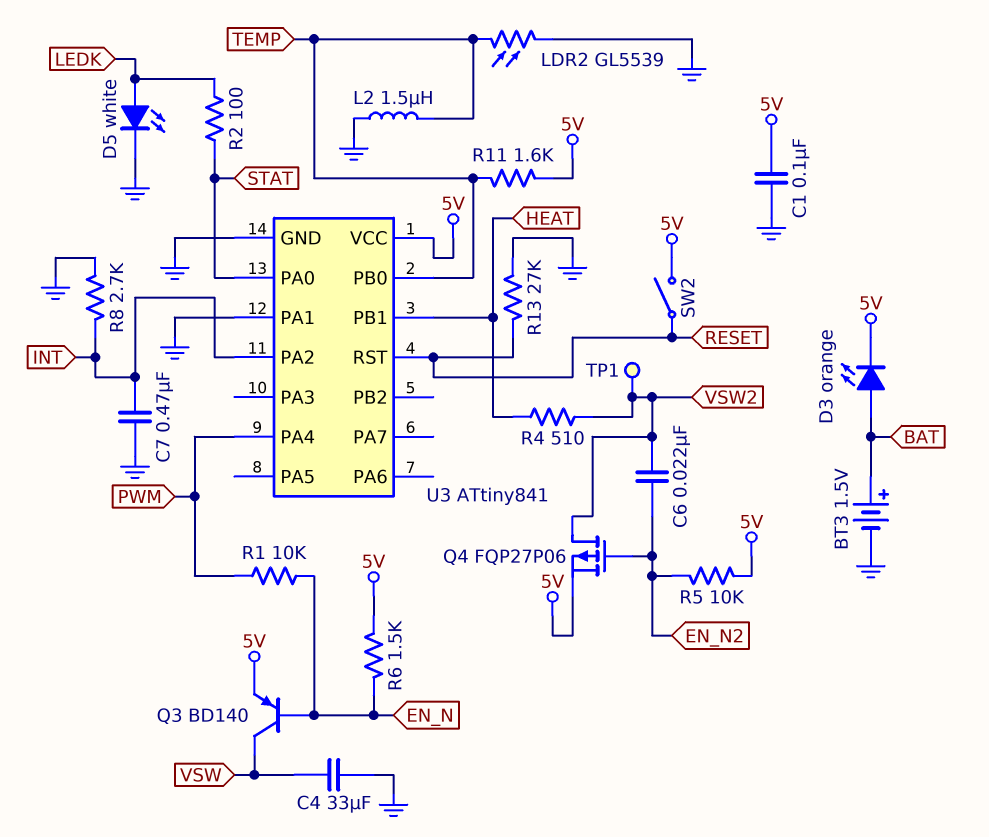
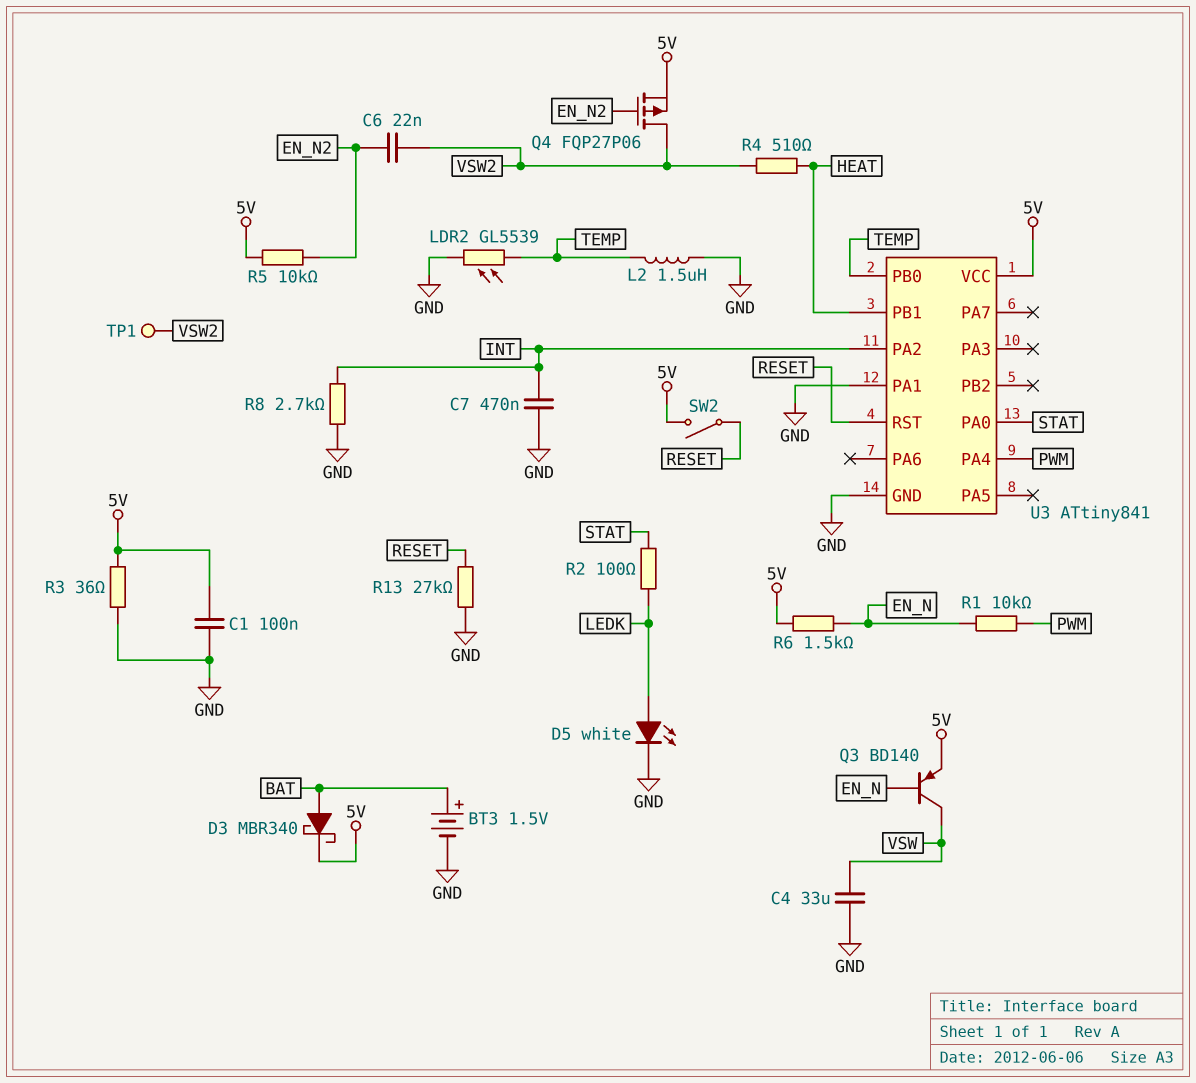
D3: LED orange (A BAT, K 5V) -> schottky MBR340 (A BAT, K 5V)
R3: none -> 36 (5V, GND)
R11: 1.6k (5V, TEMP) -> none

